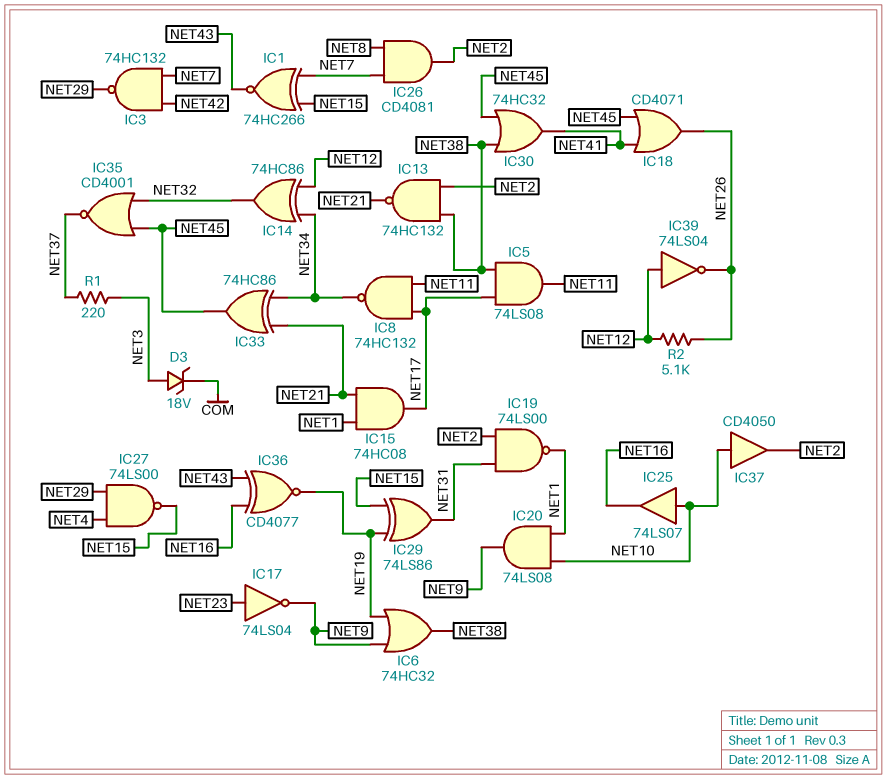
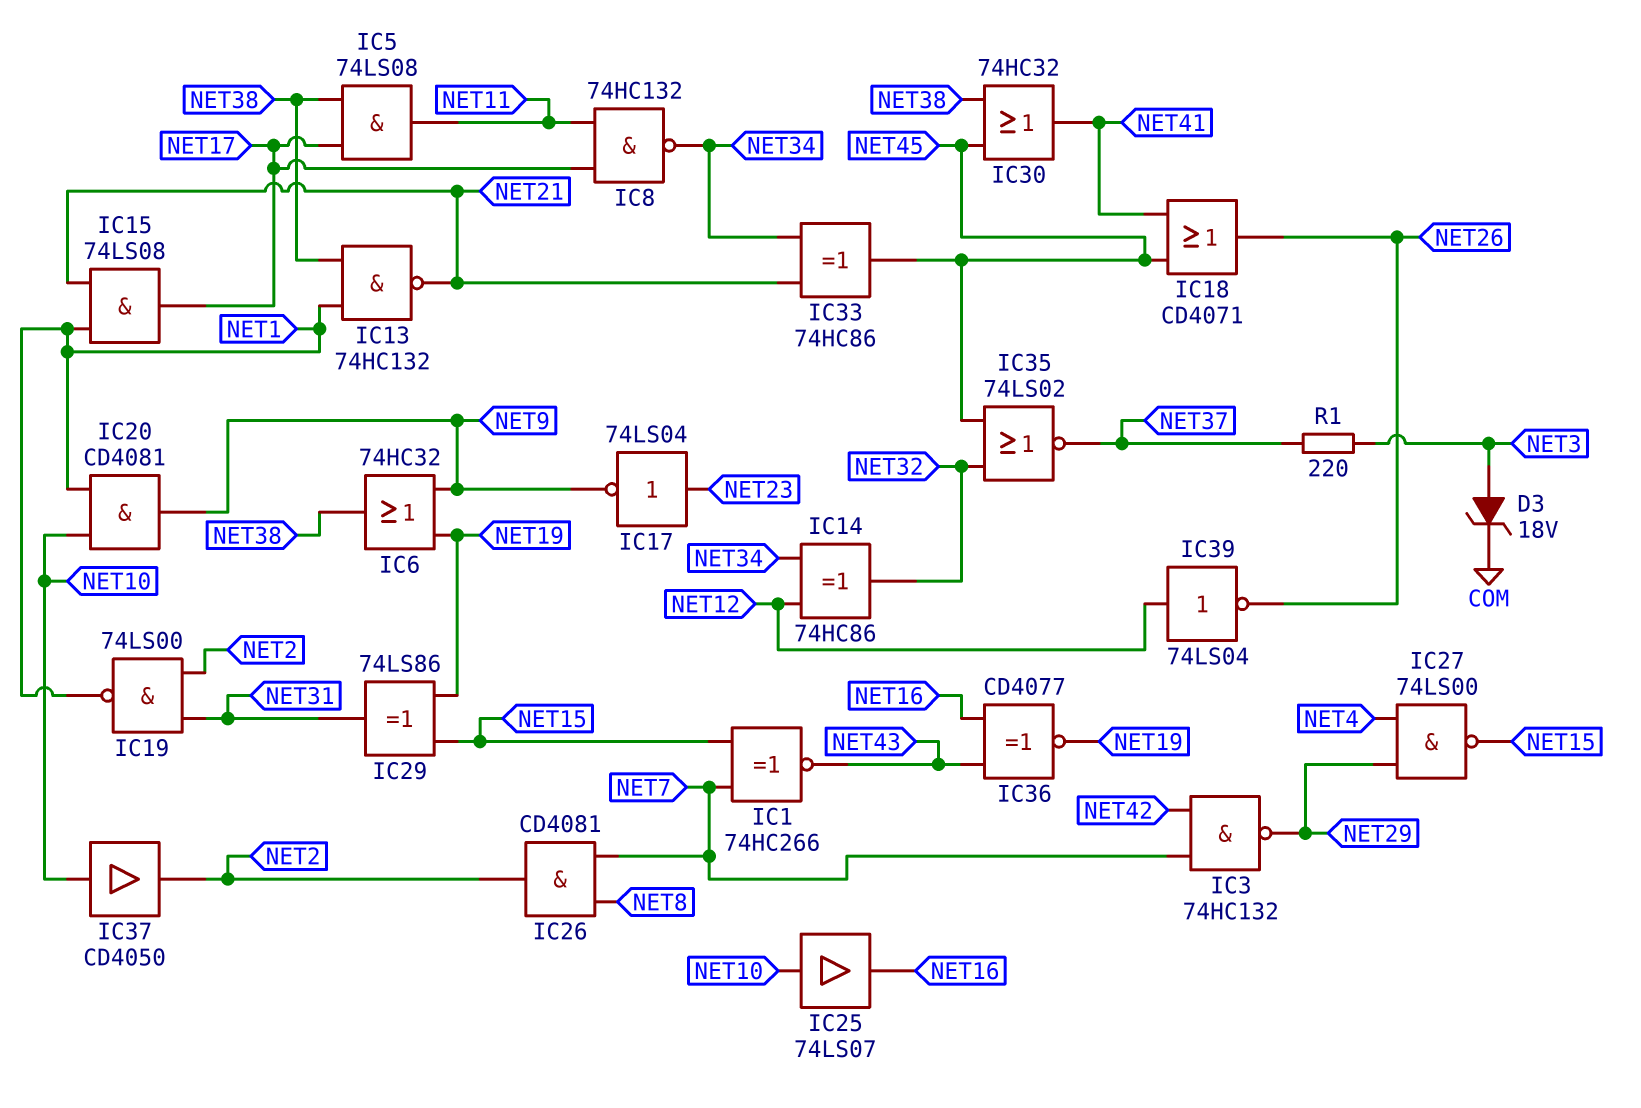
IC13: NAND 74HC132 (in NET2, in NET38, out NET21) -> NAND 74HC132 (in NET1, in NET38, out NET21)
IC15: AND 74HC08 (in NET1, in NET21, out NET17) -> AND 74LS08 (in NET1, in NET21, out NET17)
IC20: AND 74LS08 (in NET1, in NET10, out NET9) -> AND CD4081 (in NET1, in NET10, out NET9)
IC35: NOR CD4001 (in NET32, in NET45, out NET37) -> NOR 74LS02 (in NET32, in NET45, out NET37)
R2: 5.1k (NET12, NET26) -> none

